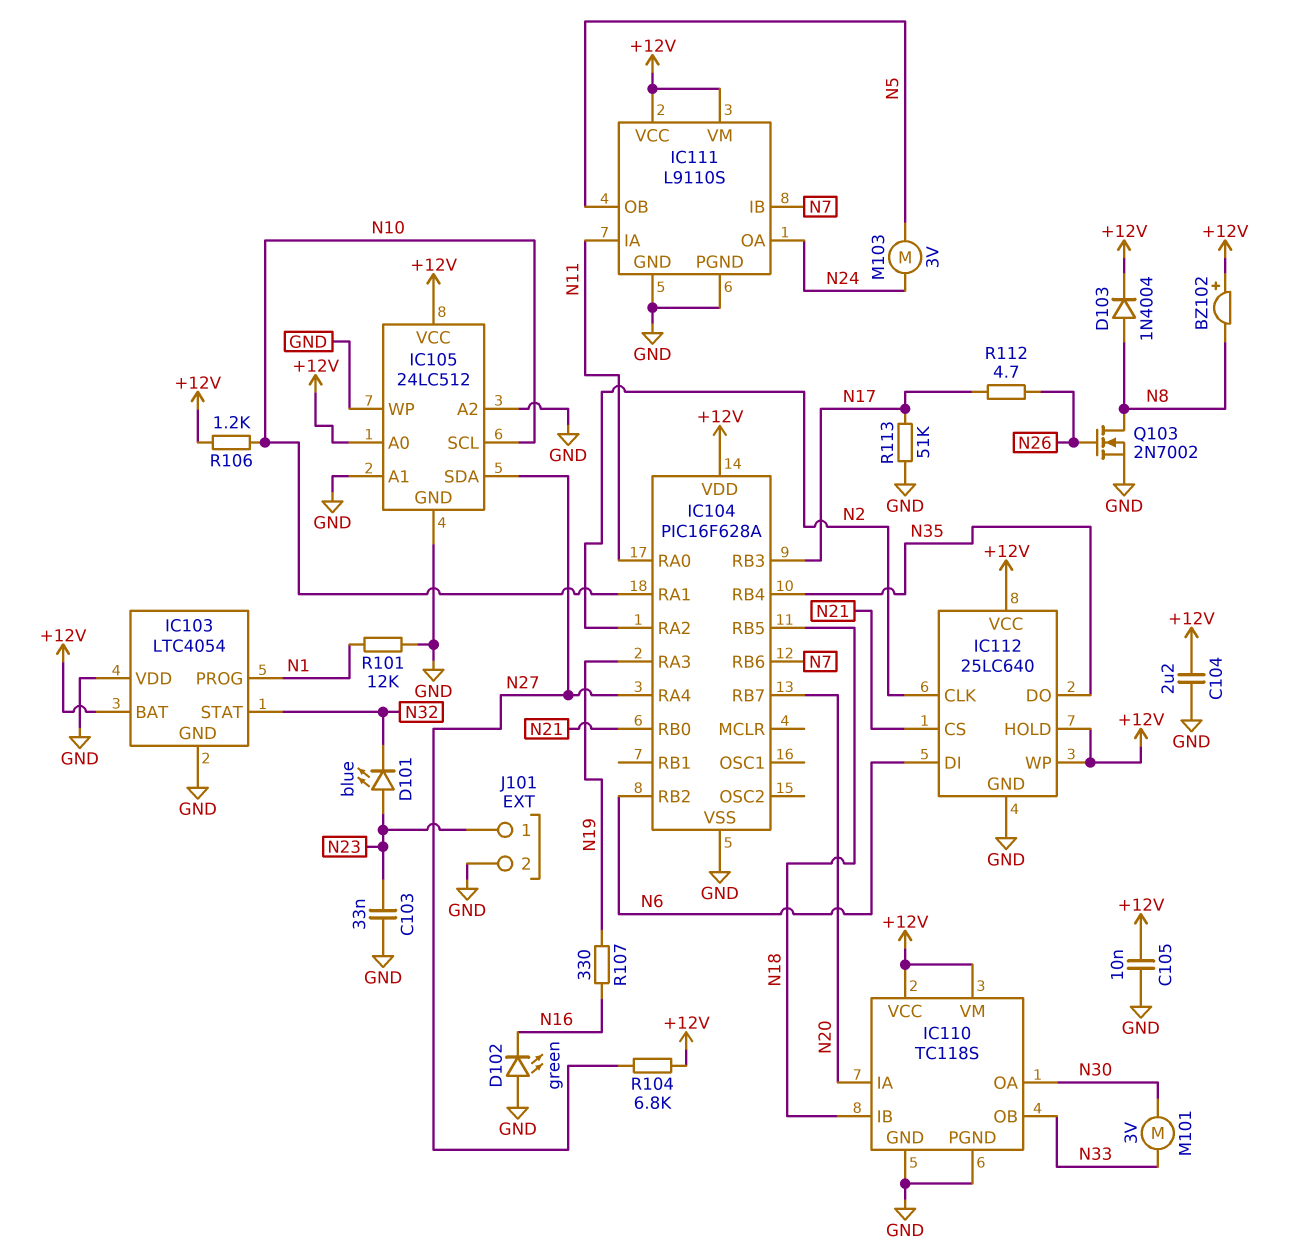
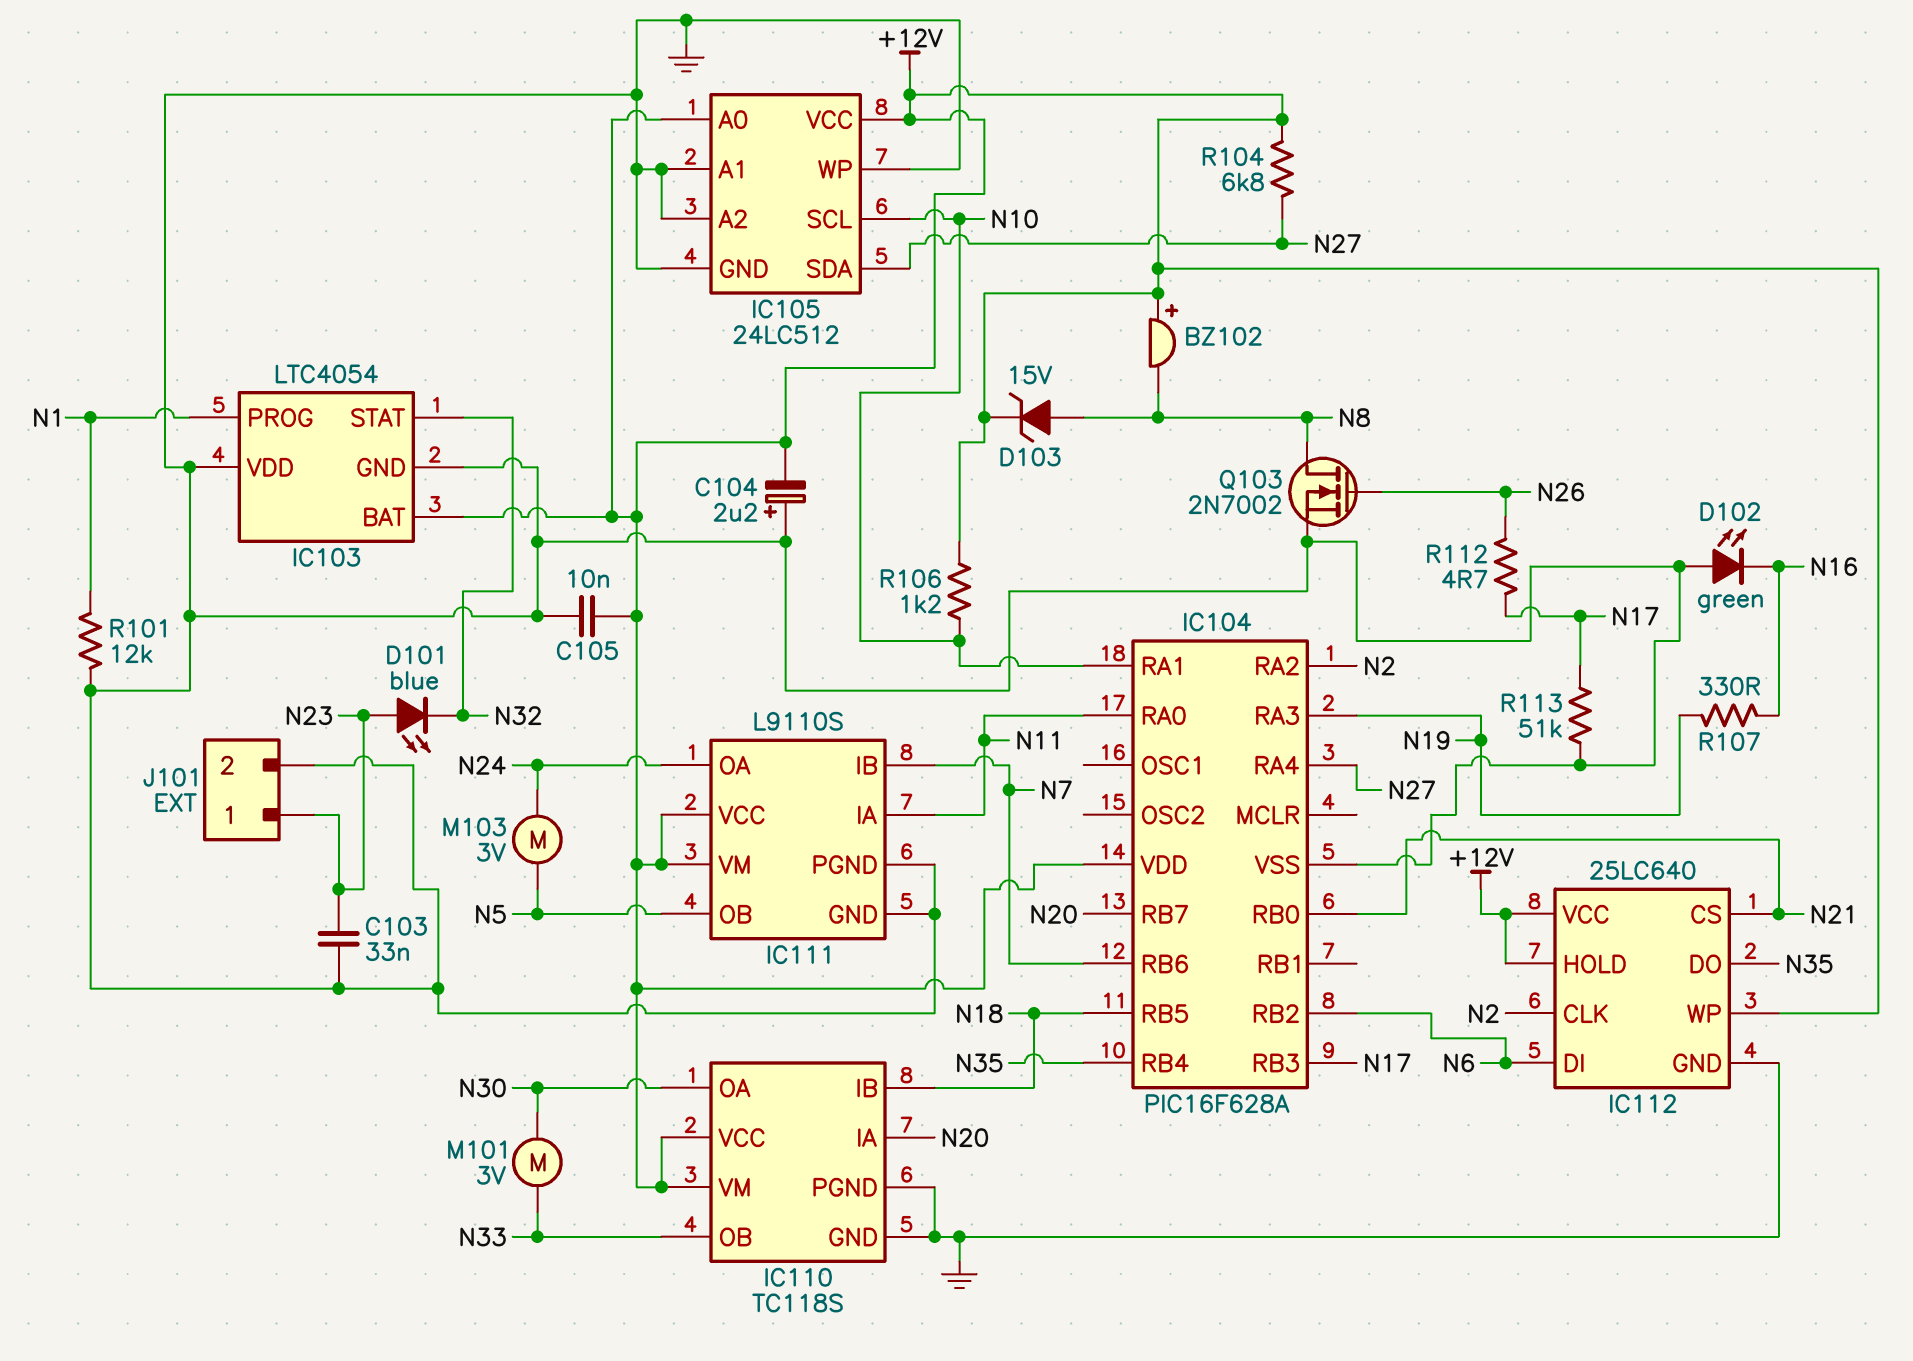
C104: 2.2uF (+12V, GND) -> 2.2uF (plus GND, minus +12V)
D103: diode 1N4004 (A N8, K +12V) -> zener 15V (A N8, K +12V)

